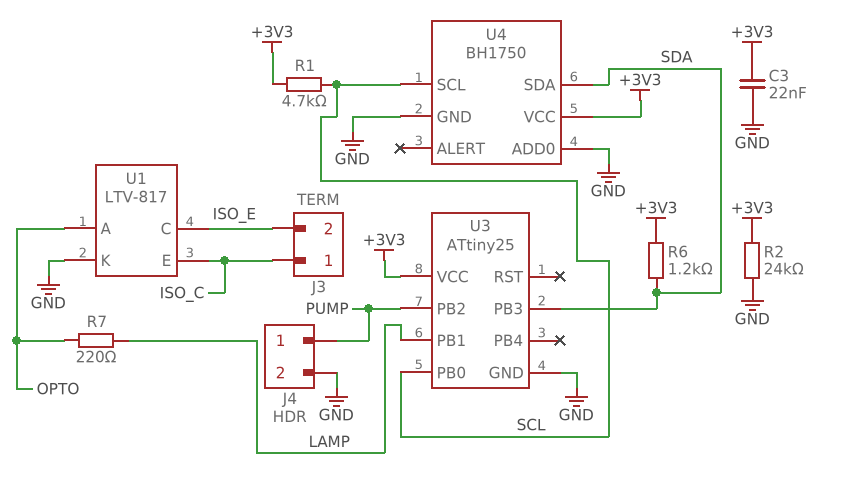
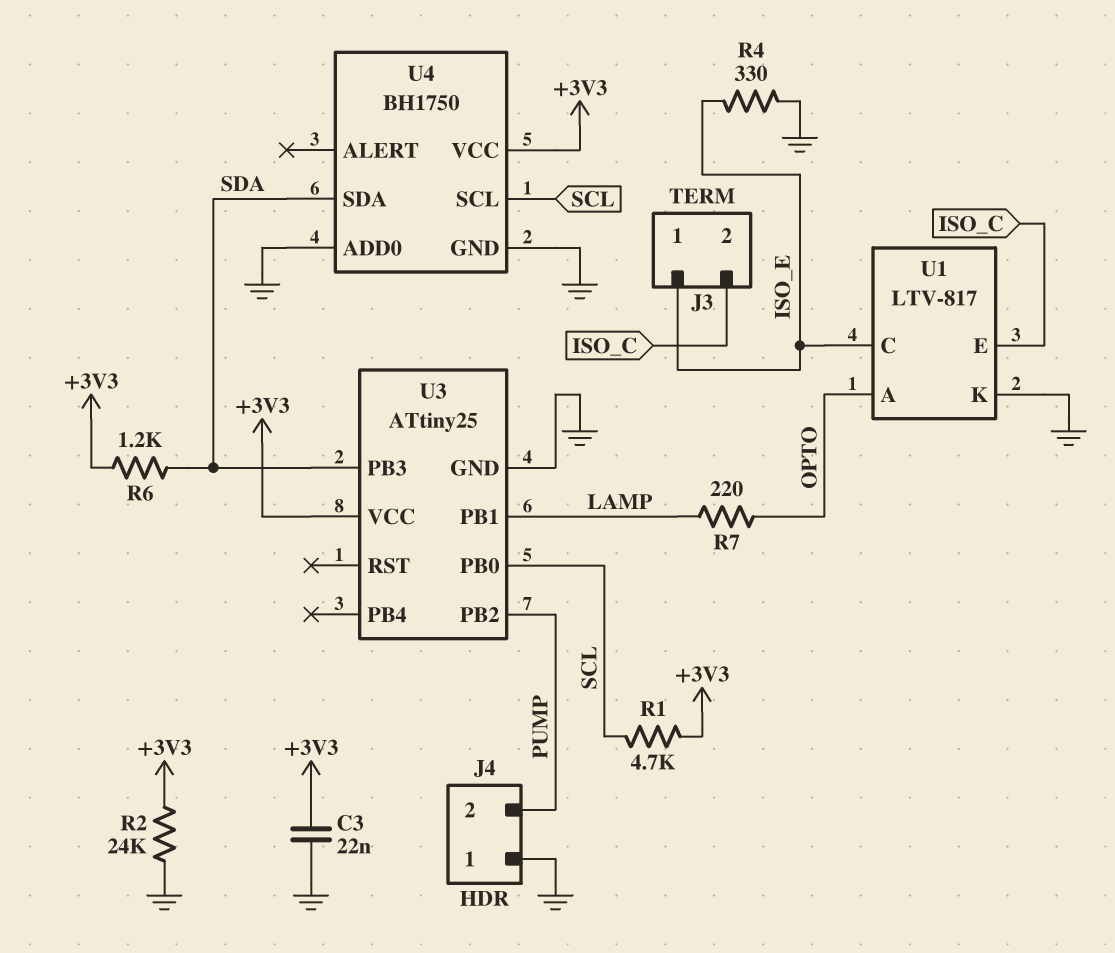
J3 pin 1: ISO_C -> ISO_E
J3 pin 2: ISO_E -> ISO_C
J4 pin 1: PUMP -> GND
J4 pin 2: GND -> PUMP
R4: none -> 330 (GND, ISO_E)

